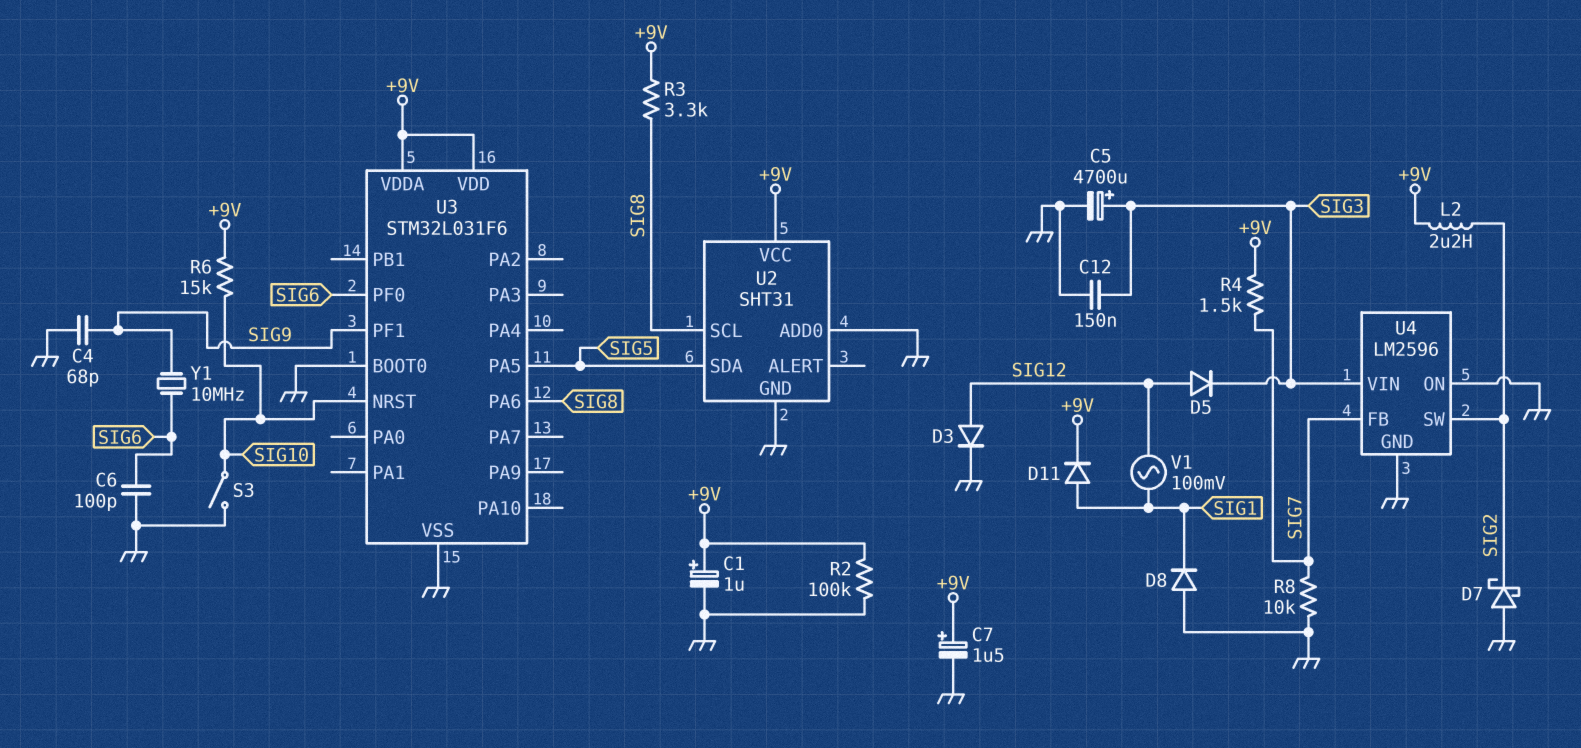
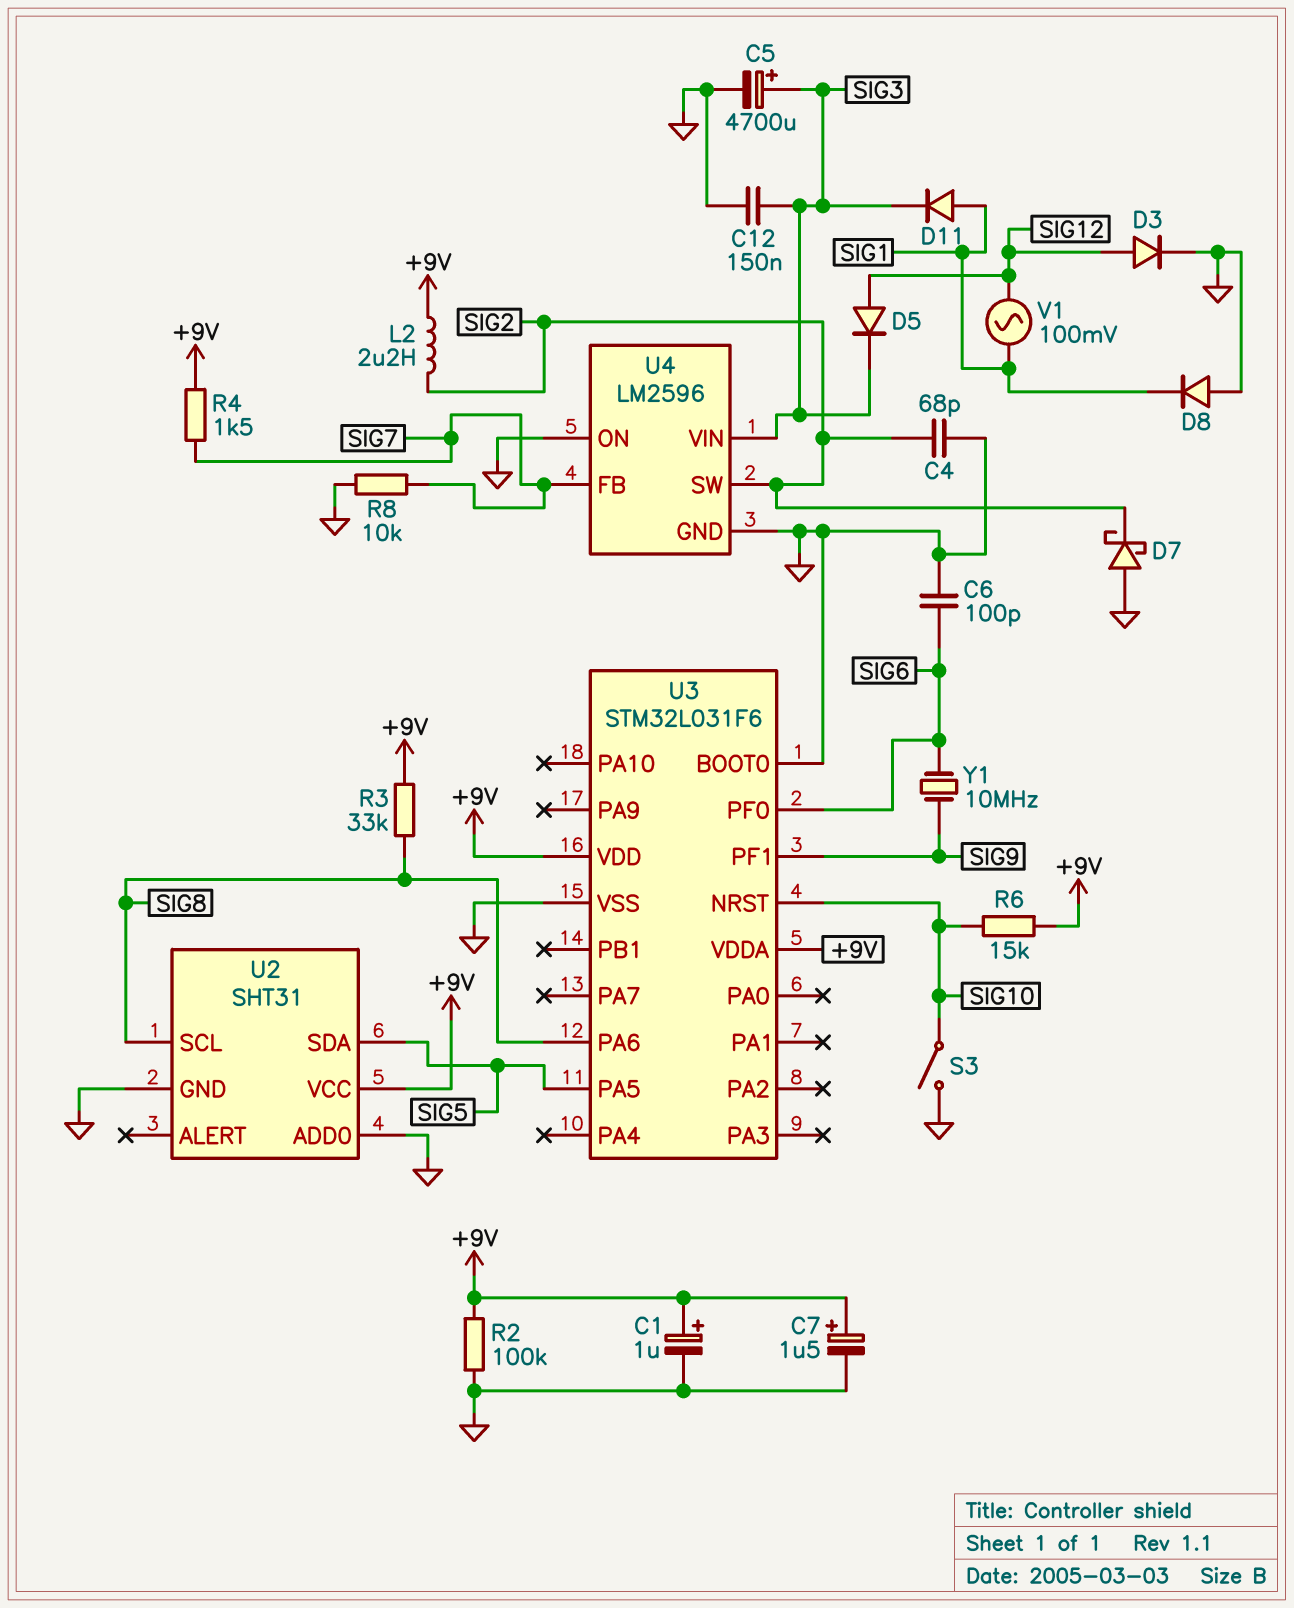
C4: 68pF (GND, SIG9) -> 68pF (GND, SIG2)
D11: diode (A SIG1, K +9V) -> diode (A SIG1, K SIG3)
R3: 3.3k (+9V, SIG8) -> 33k (+9V, SIG8)

